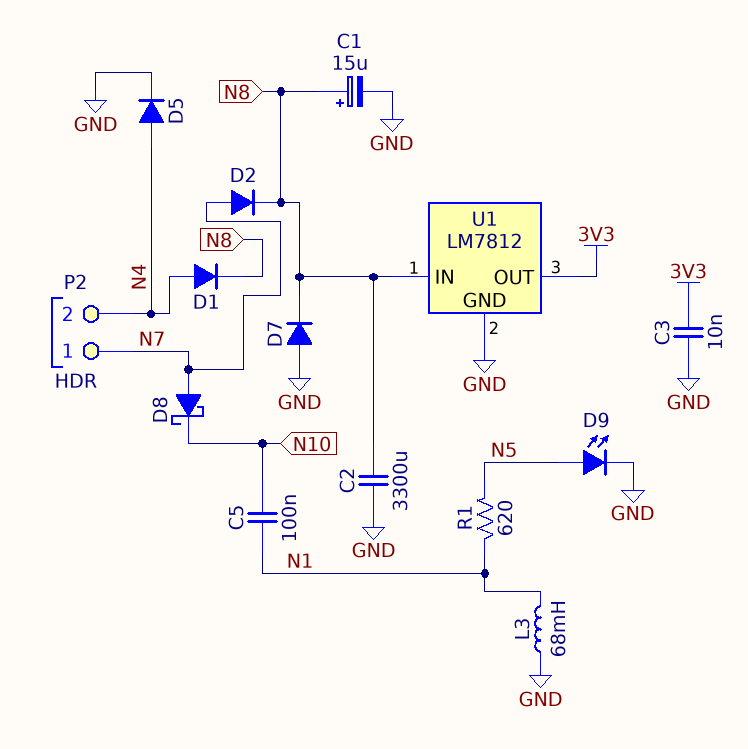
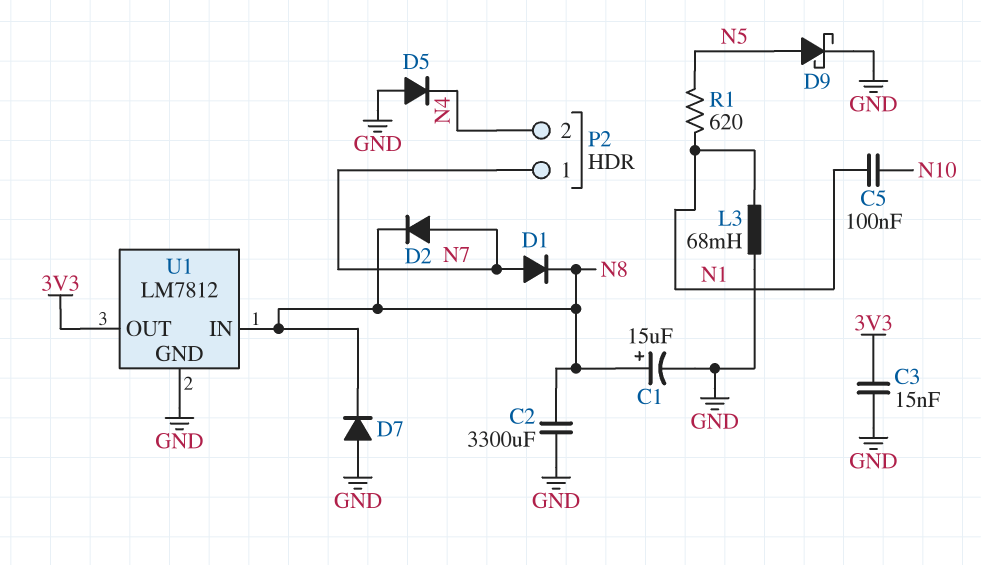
C3: 10nF (3V3, GND) -> 15nF (3V3, GND)
D1: diode (A N4, K N8) -> diode (A N7, K N8)
D5: diode (A N4, K GND) -> diode (A GND, K N4)
D8: schottky (A N7, K N10) -> none
D9: LED (A N5, K GND) -> schottky (A N5, K GND)

